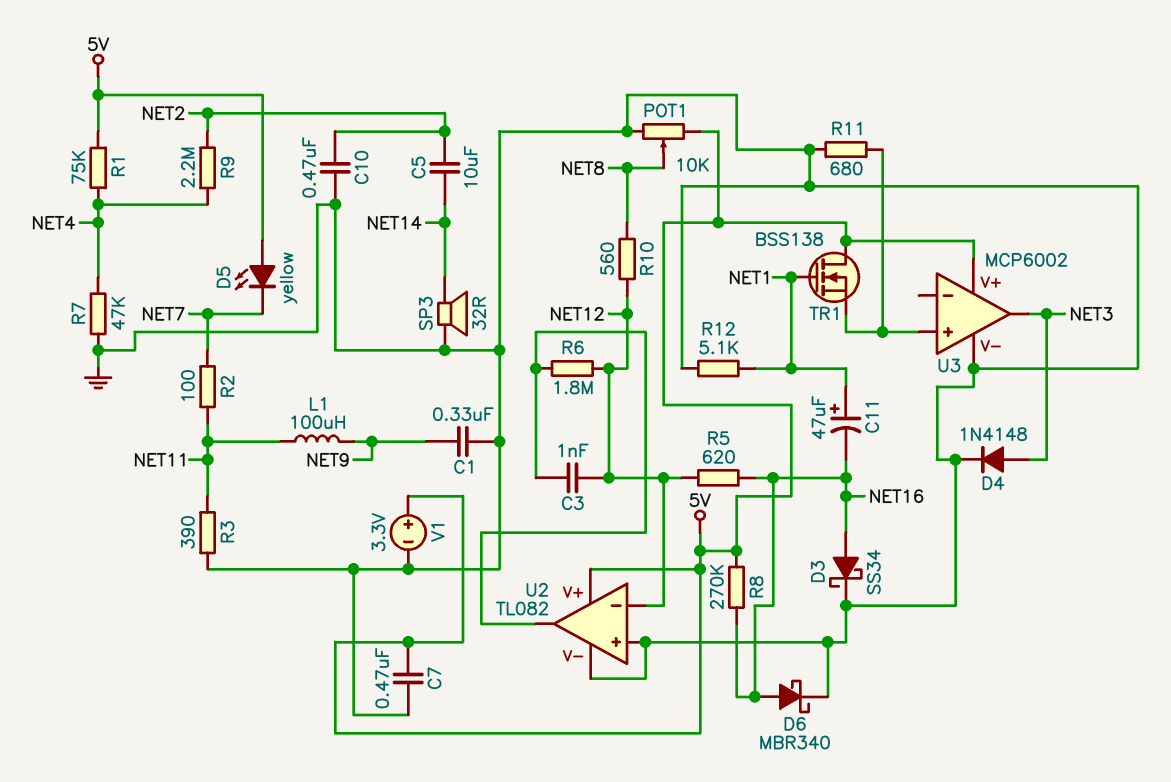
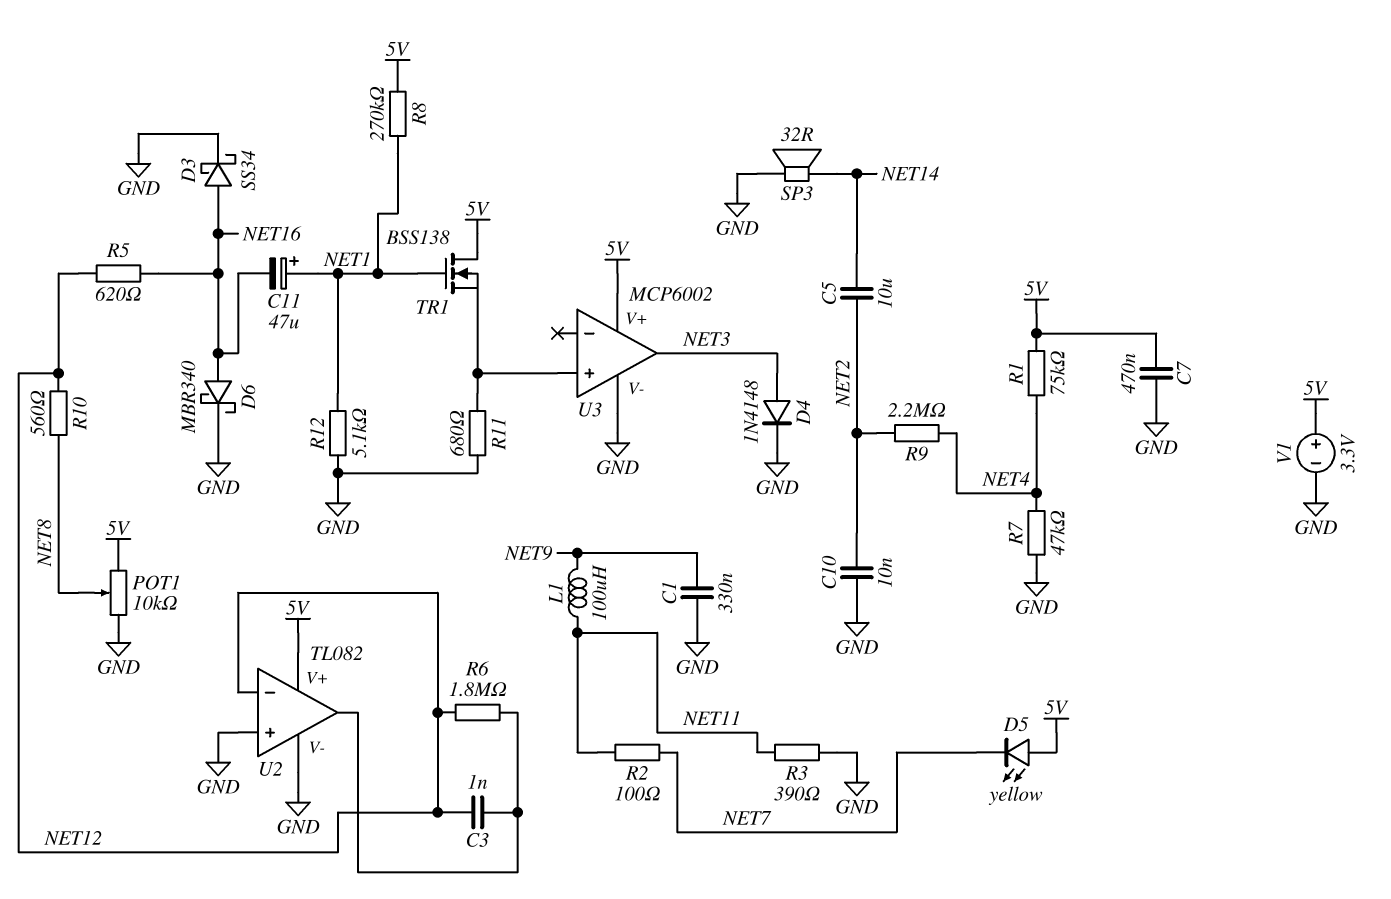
C10: 470nF (GND, NET2) -> 10nF (GND, NET2)
R8: 270k (5V, NET16) -> 270k (5V, NET1)

